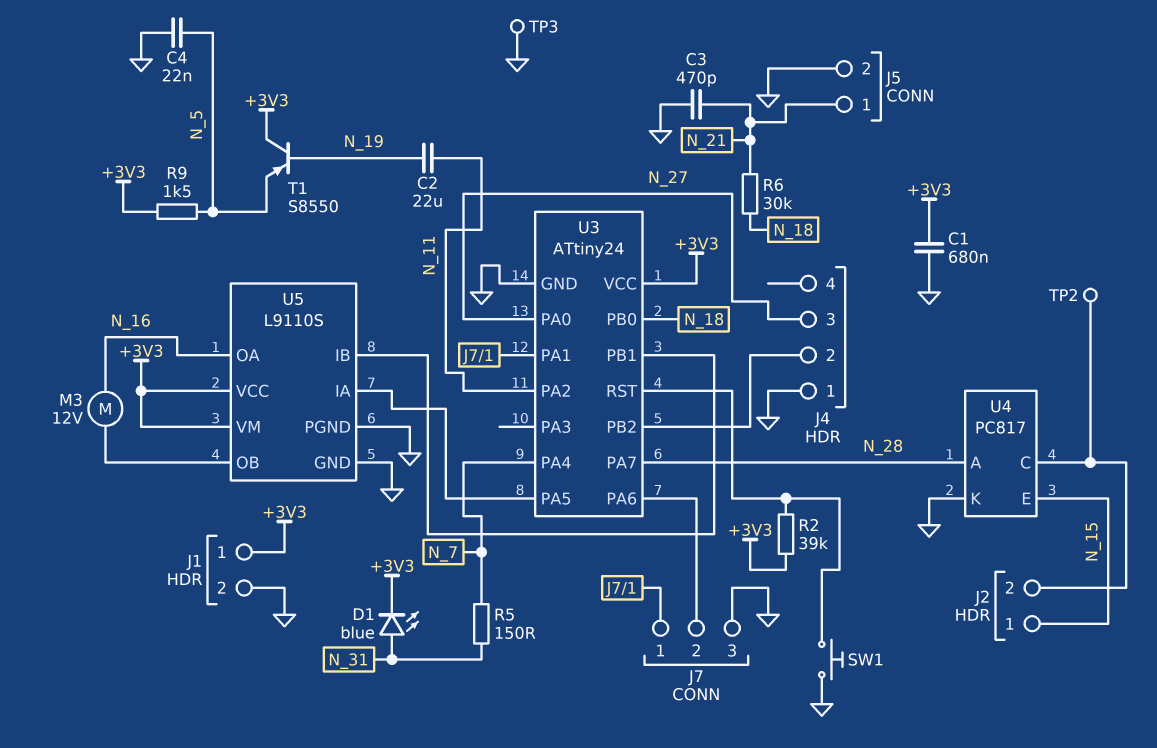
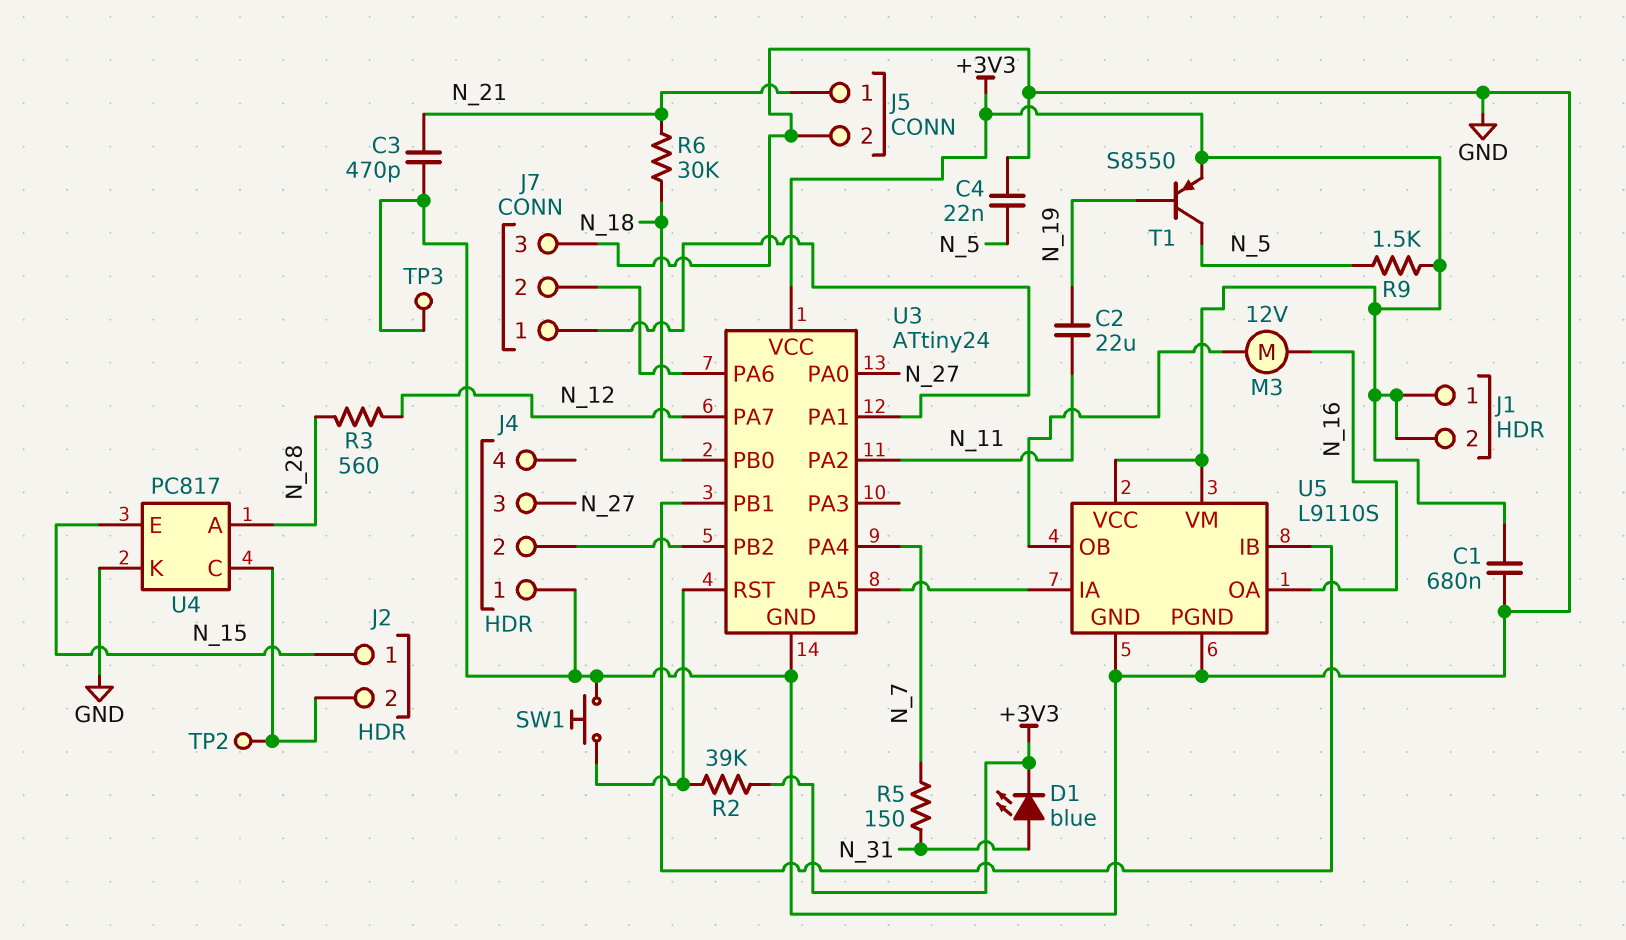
J1 pin 2: GND -> +3V3
R3: none -> 560 (N_12, N_28)
T1: PNP S8550 (B N_19, C +3V3, E N_5) -> PNP S8550 (B N_19, C N_5, E +3V3)
U3 pin PA7: N_28 -> N_12

